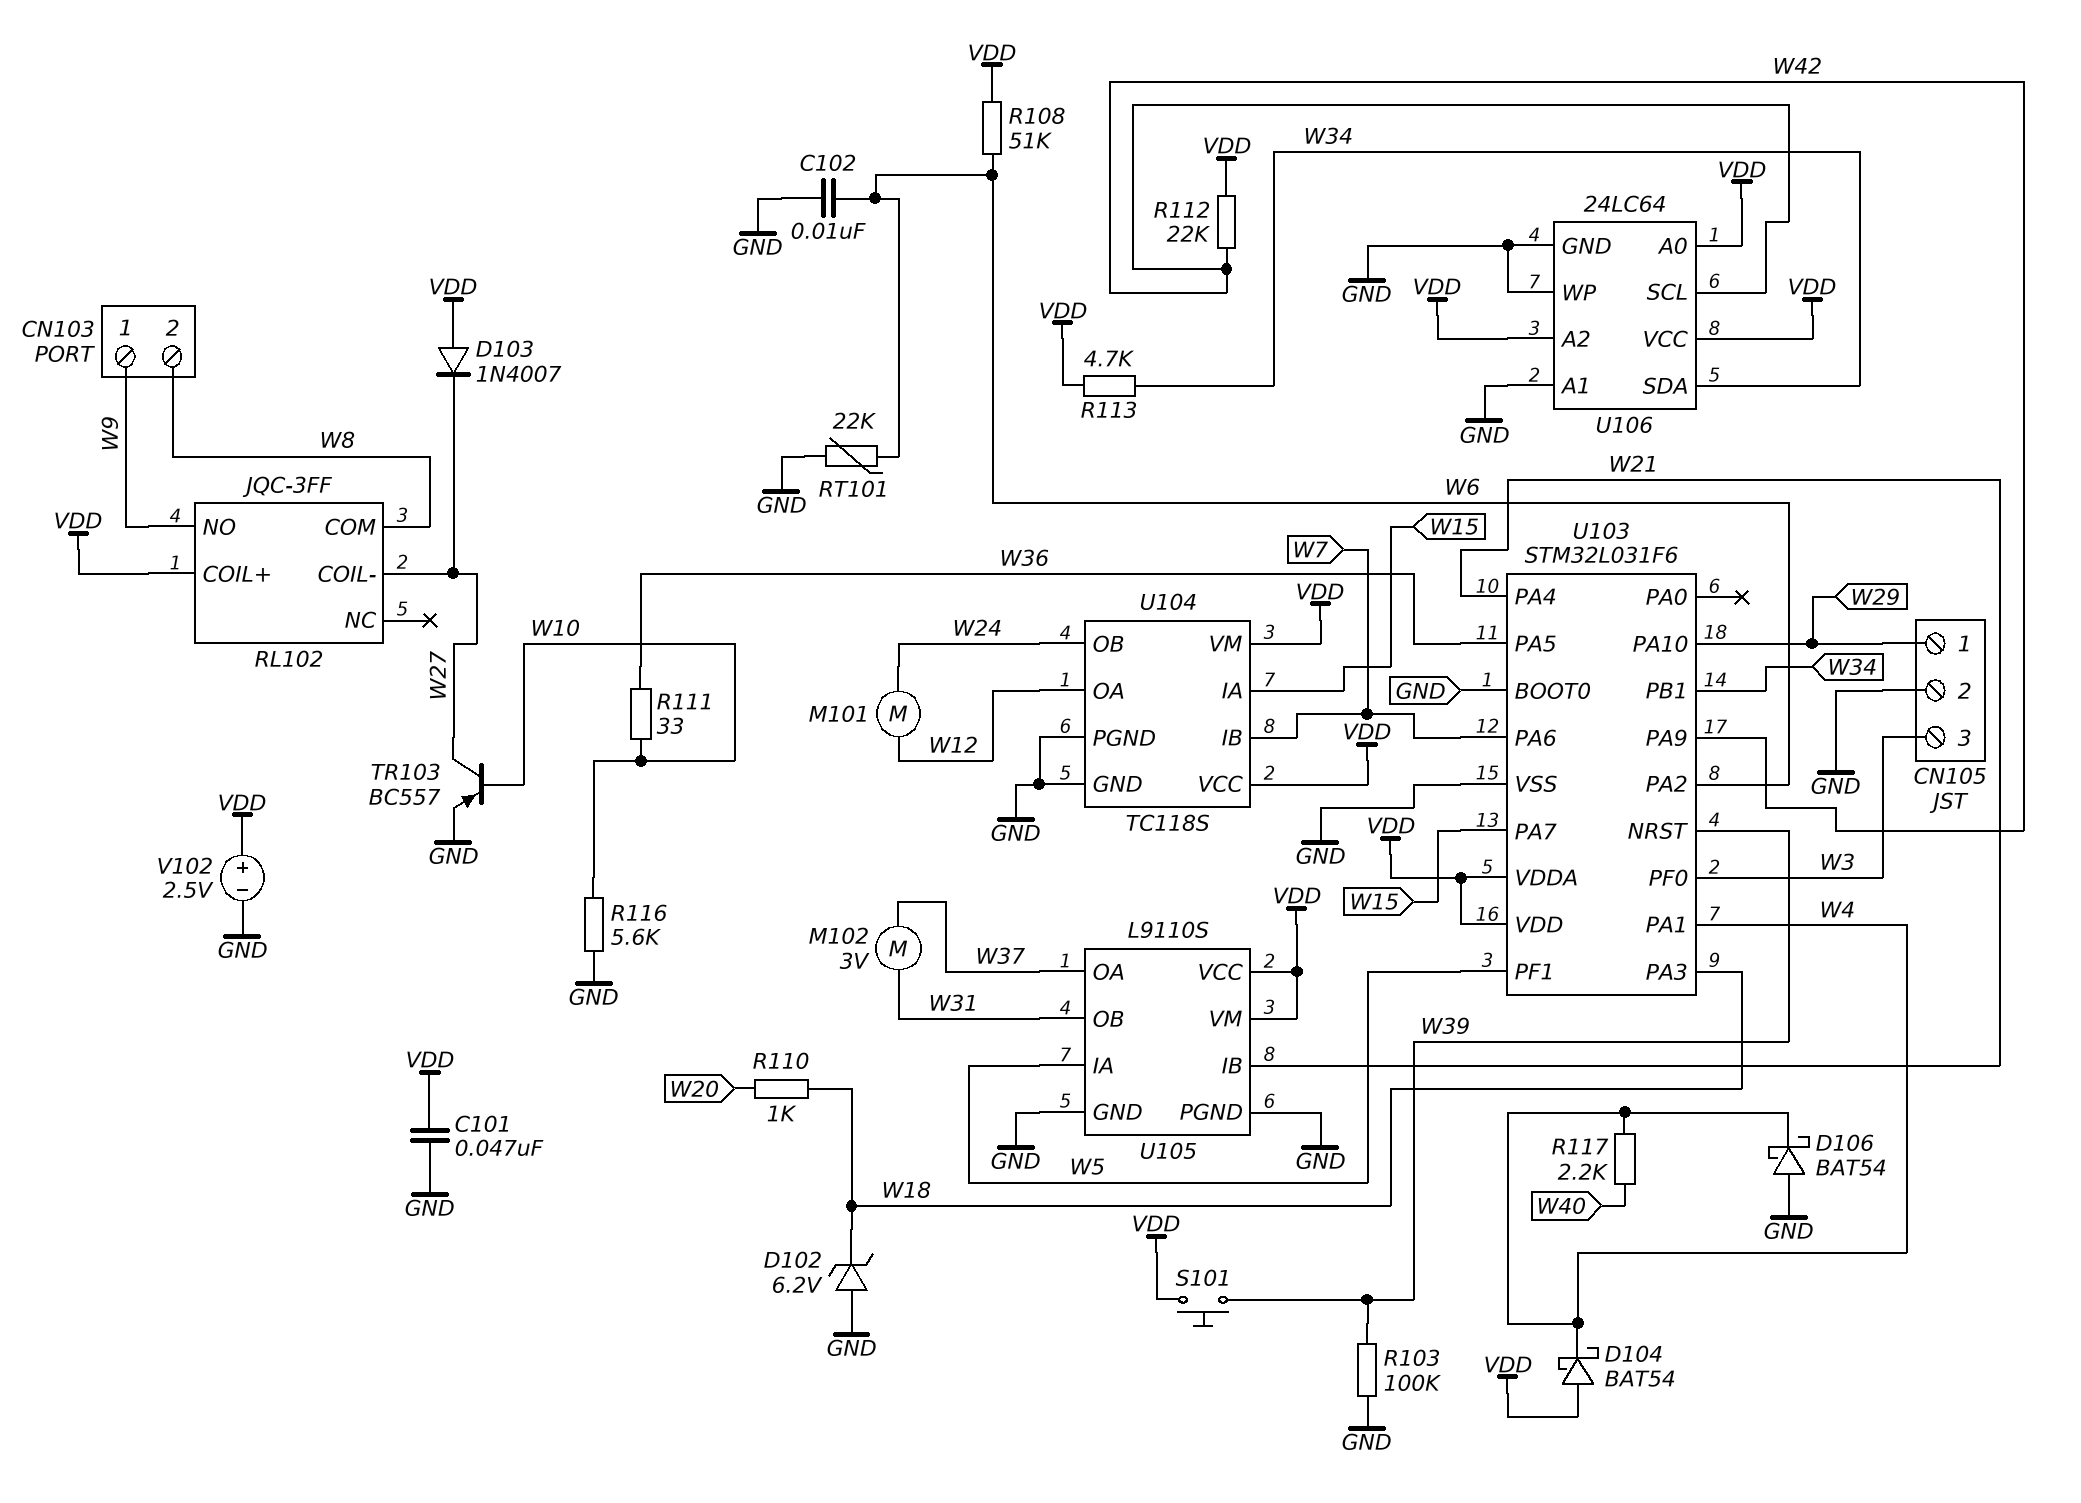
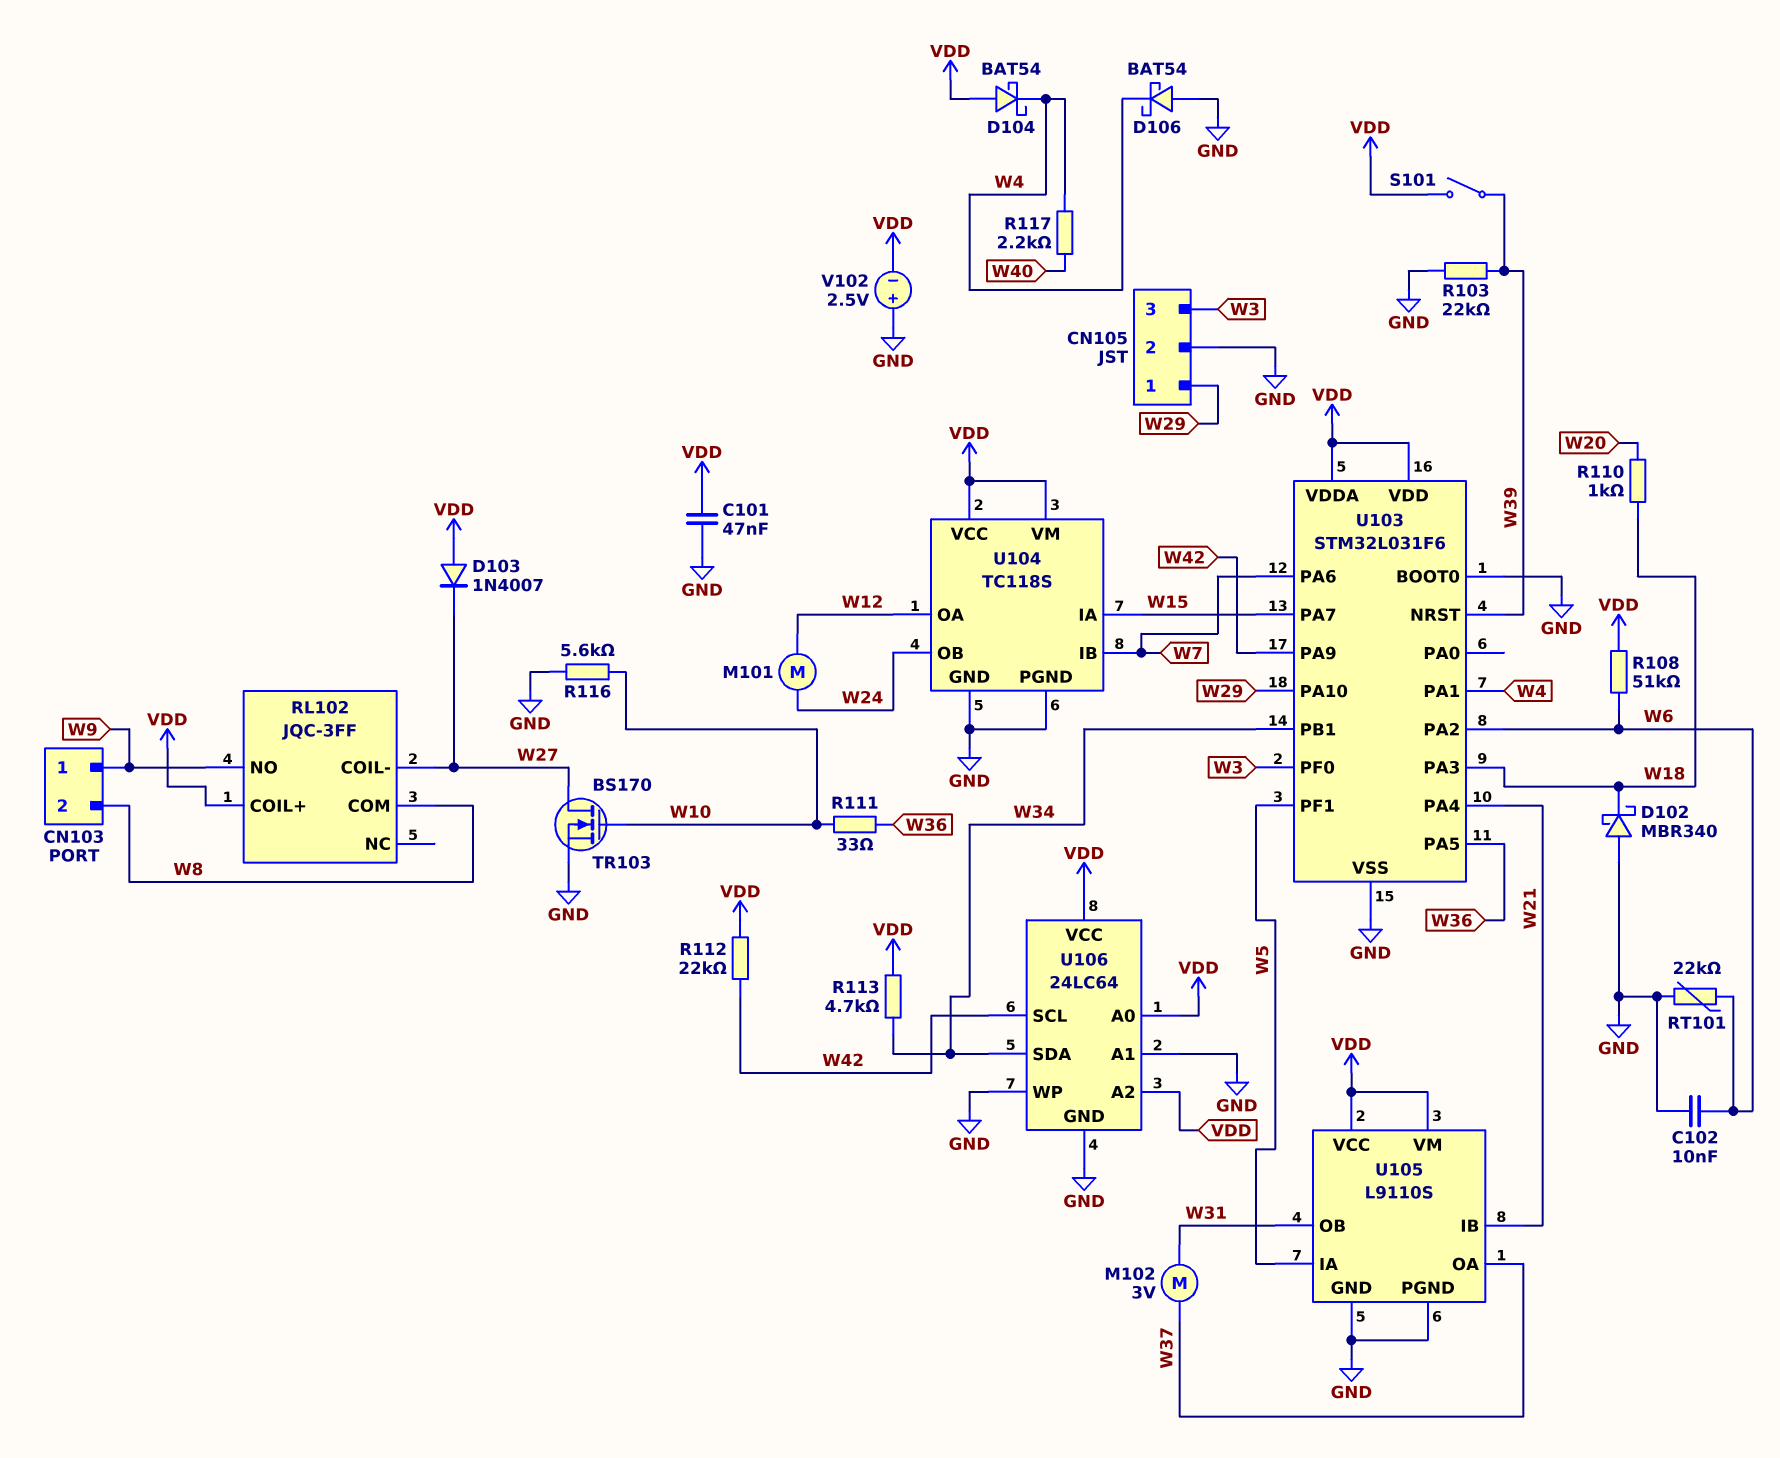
D102: zener 6.2V (A GND, K W18) -> schottky MBR340 (A GND, K W18)
R103: 100k (GND, W39) -> 22k (GND, W39)
S101: button (VDD, W39) -> switch (VDD, W39)
TR103: PNP BC557 (B W10, C W27, E GND) -> NMOS BS170 (G W10, D W27, S GND)
V102: 2.5V (plus VDD, minus GND) -> 2.5V (plus GND, minus VDD)

